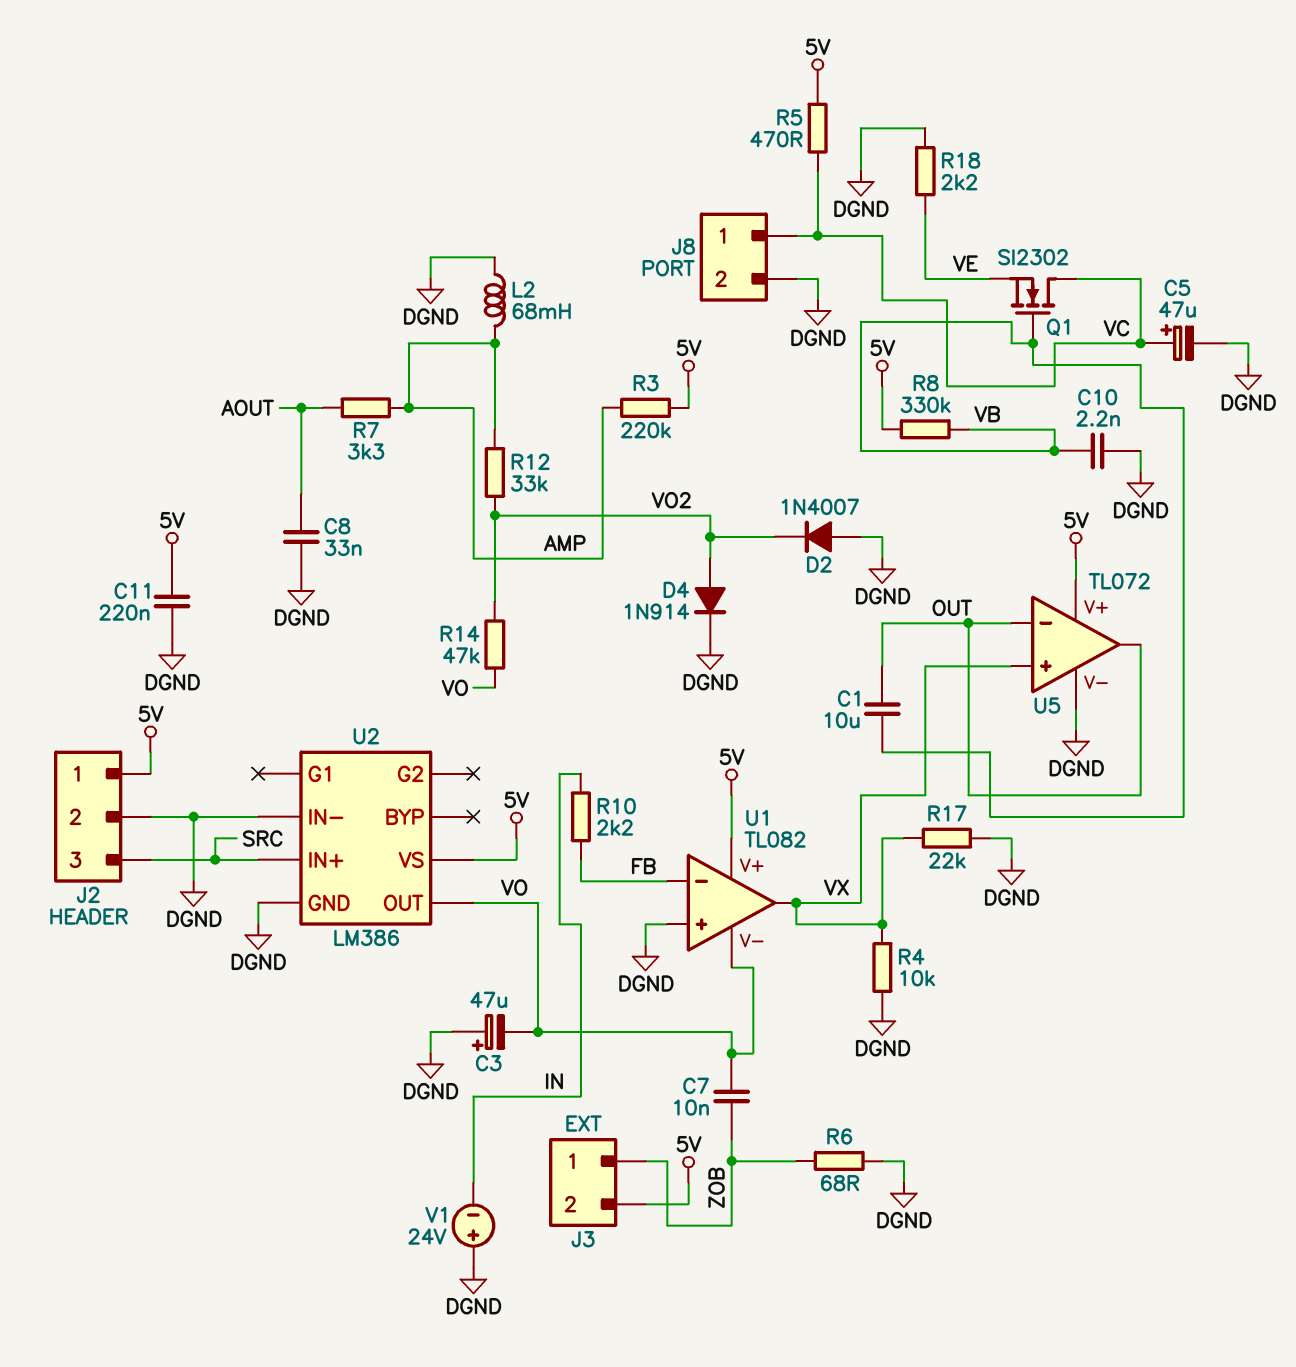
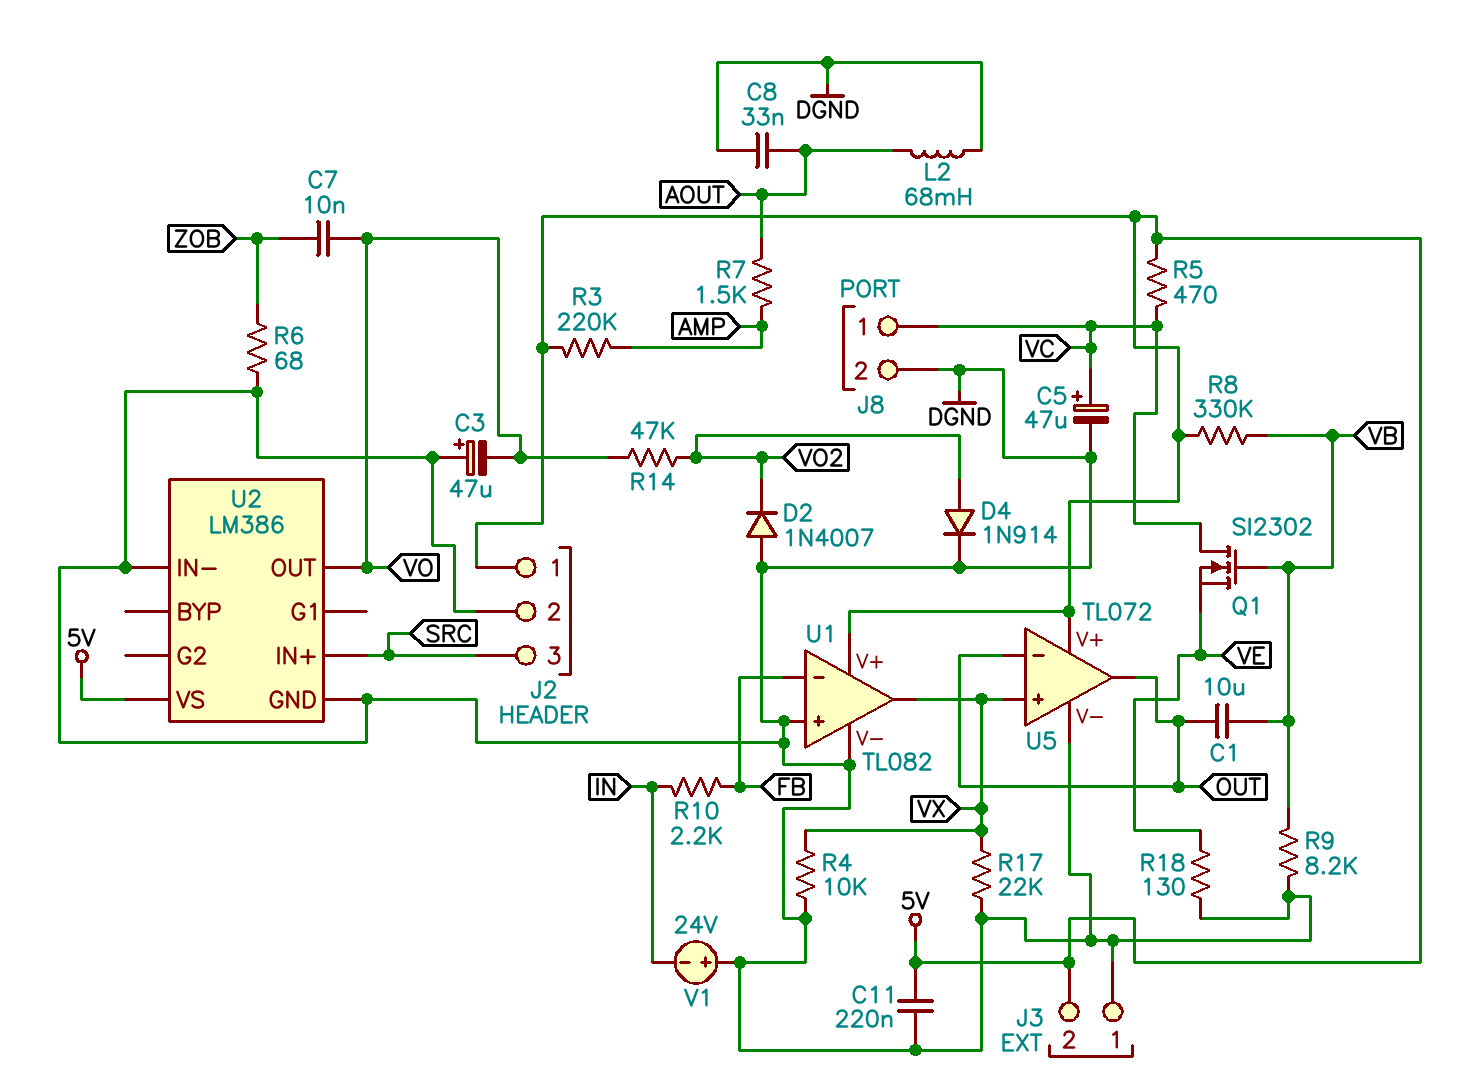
C10: 2.2nF (DGND, VB) -> none
J3 pin 1: ZOB -> DGND
L2: 68mH (AMP, DGND) -> 68mH (AOUT, DGND)
R7: 3.3k (AMP, AOUT) -> 1.5k (AMP, AOUT)
R9: none -> 8.2k (DGND, VB)
R12: 33k (AMP, VO2) -> none
R18: 2.2k (DGND, VE) -> 130 (DGND, VE)
U1 pin V-: VO -> DGND

